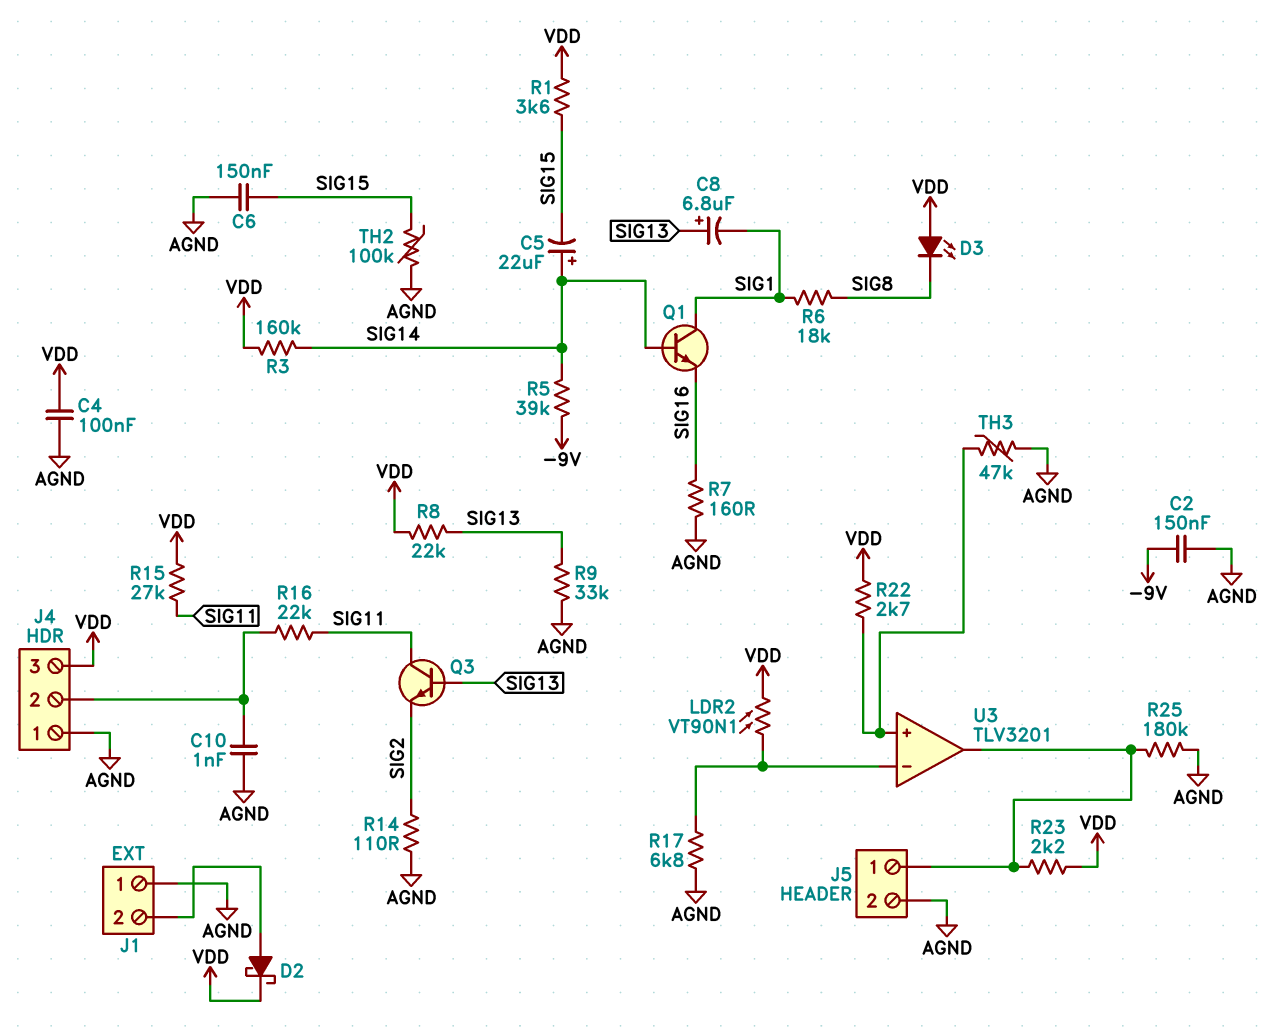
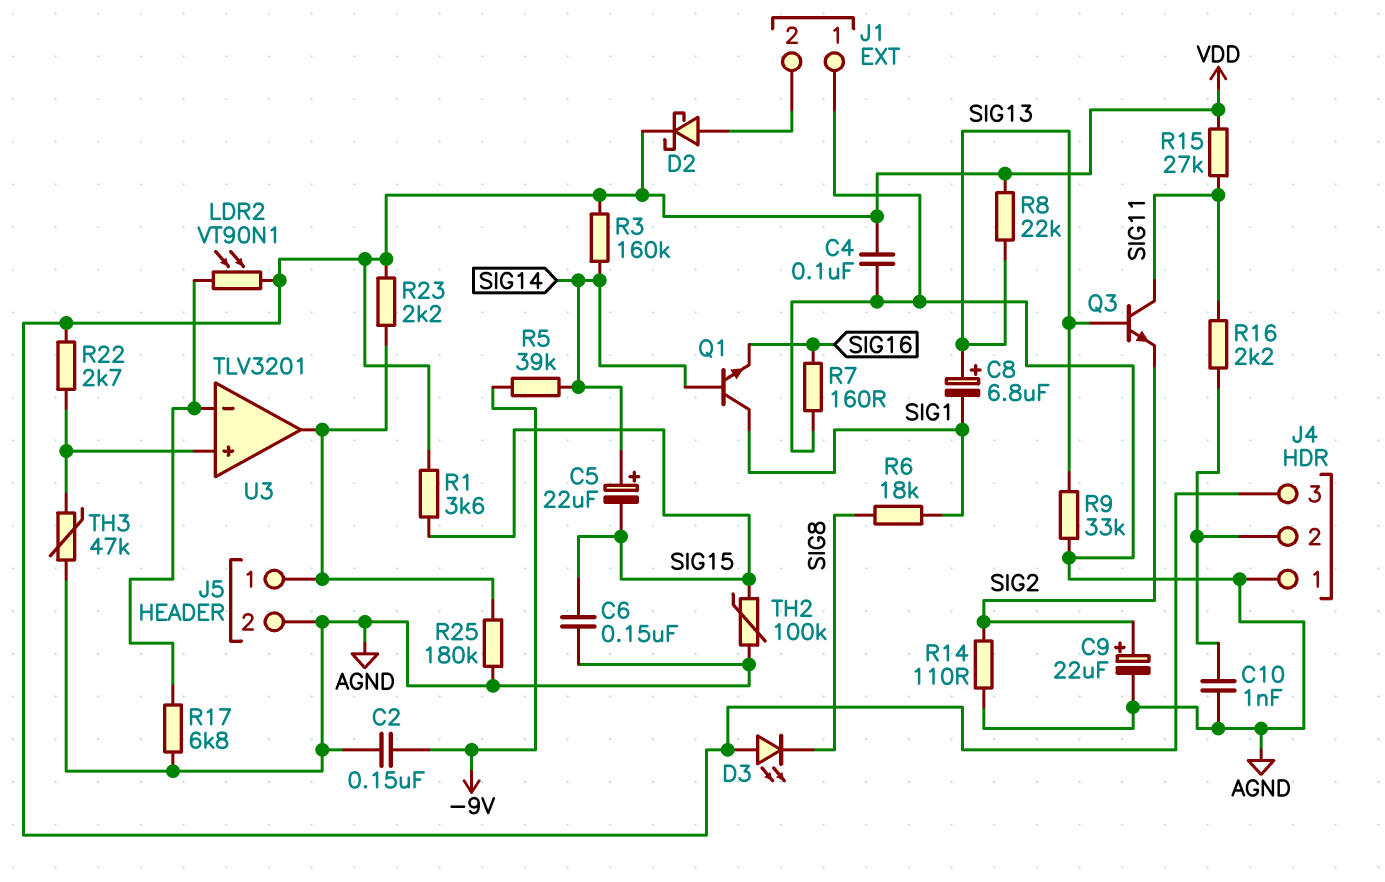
C9: none -> 22uF (plus SIG2, minus AGND)
R16: 22k (J4/2, SIG11) -> 2.2k (J4/2, SIG11)

